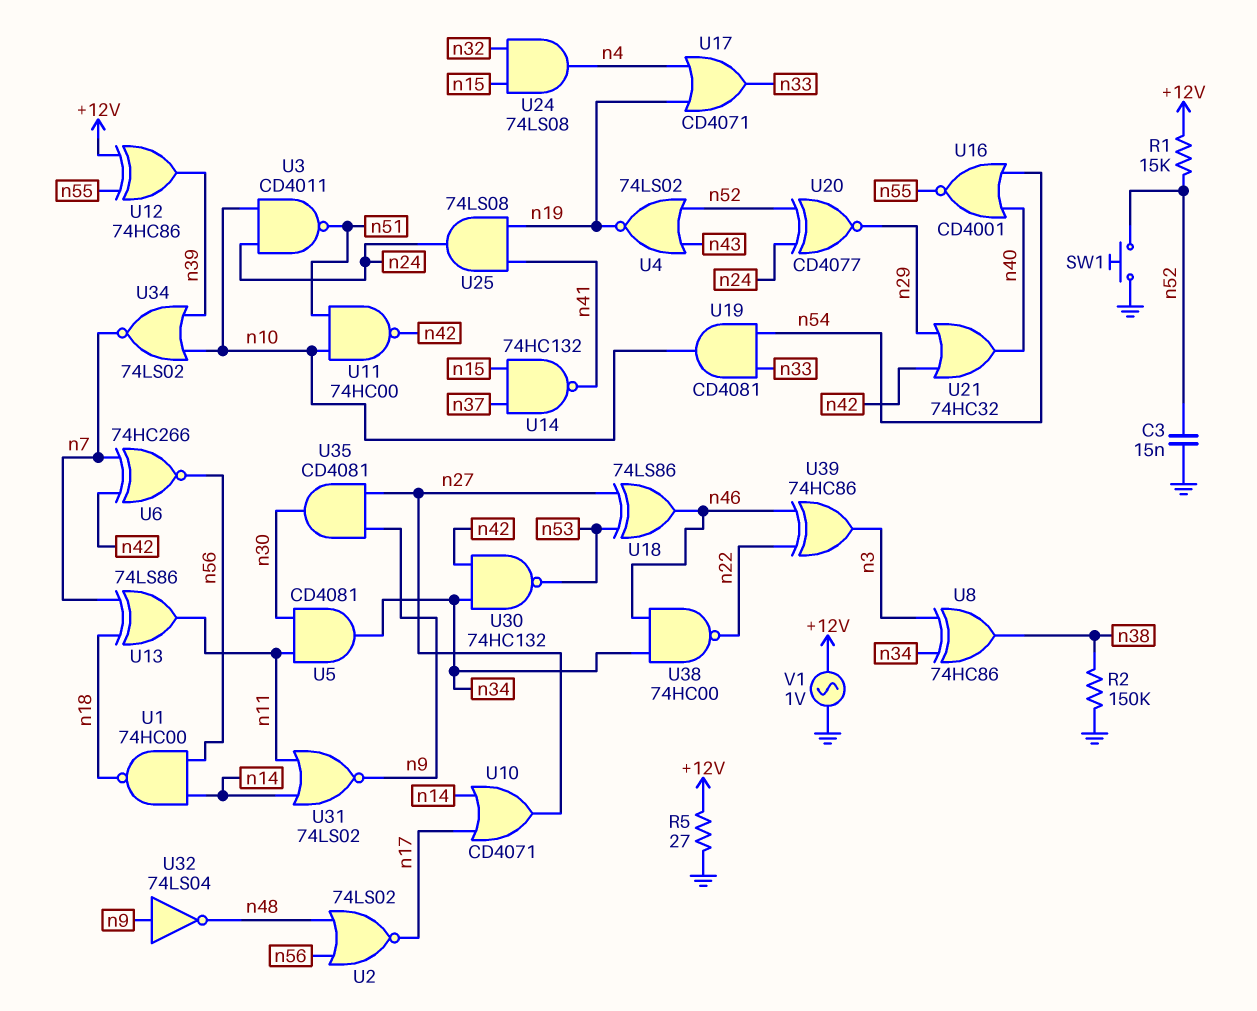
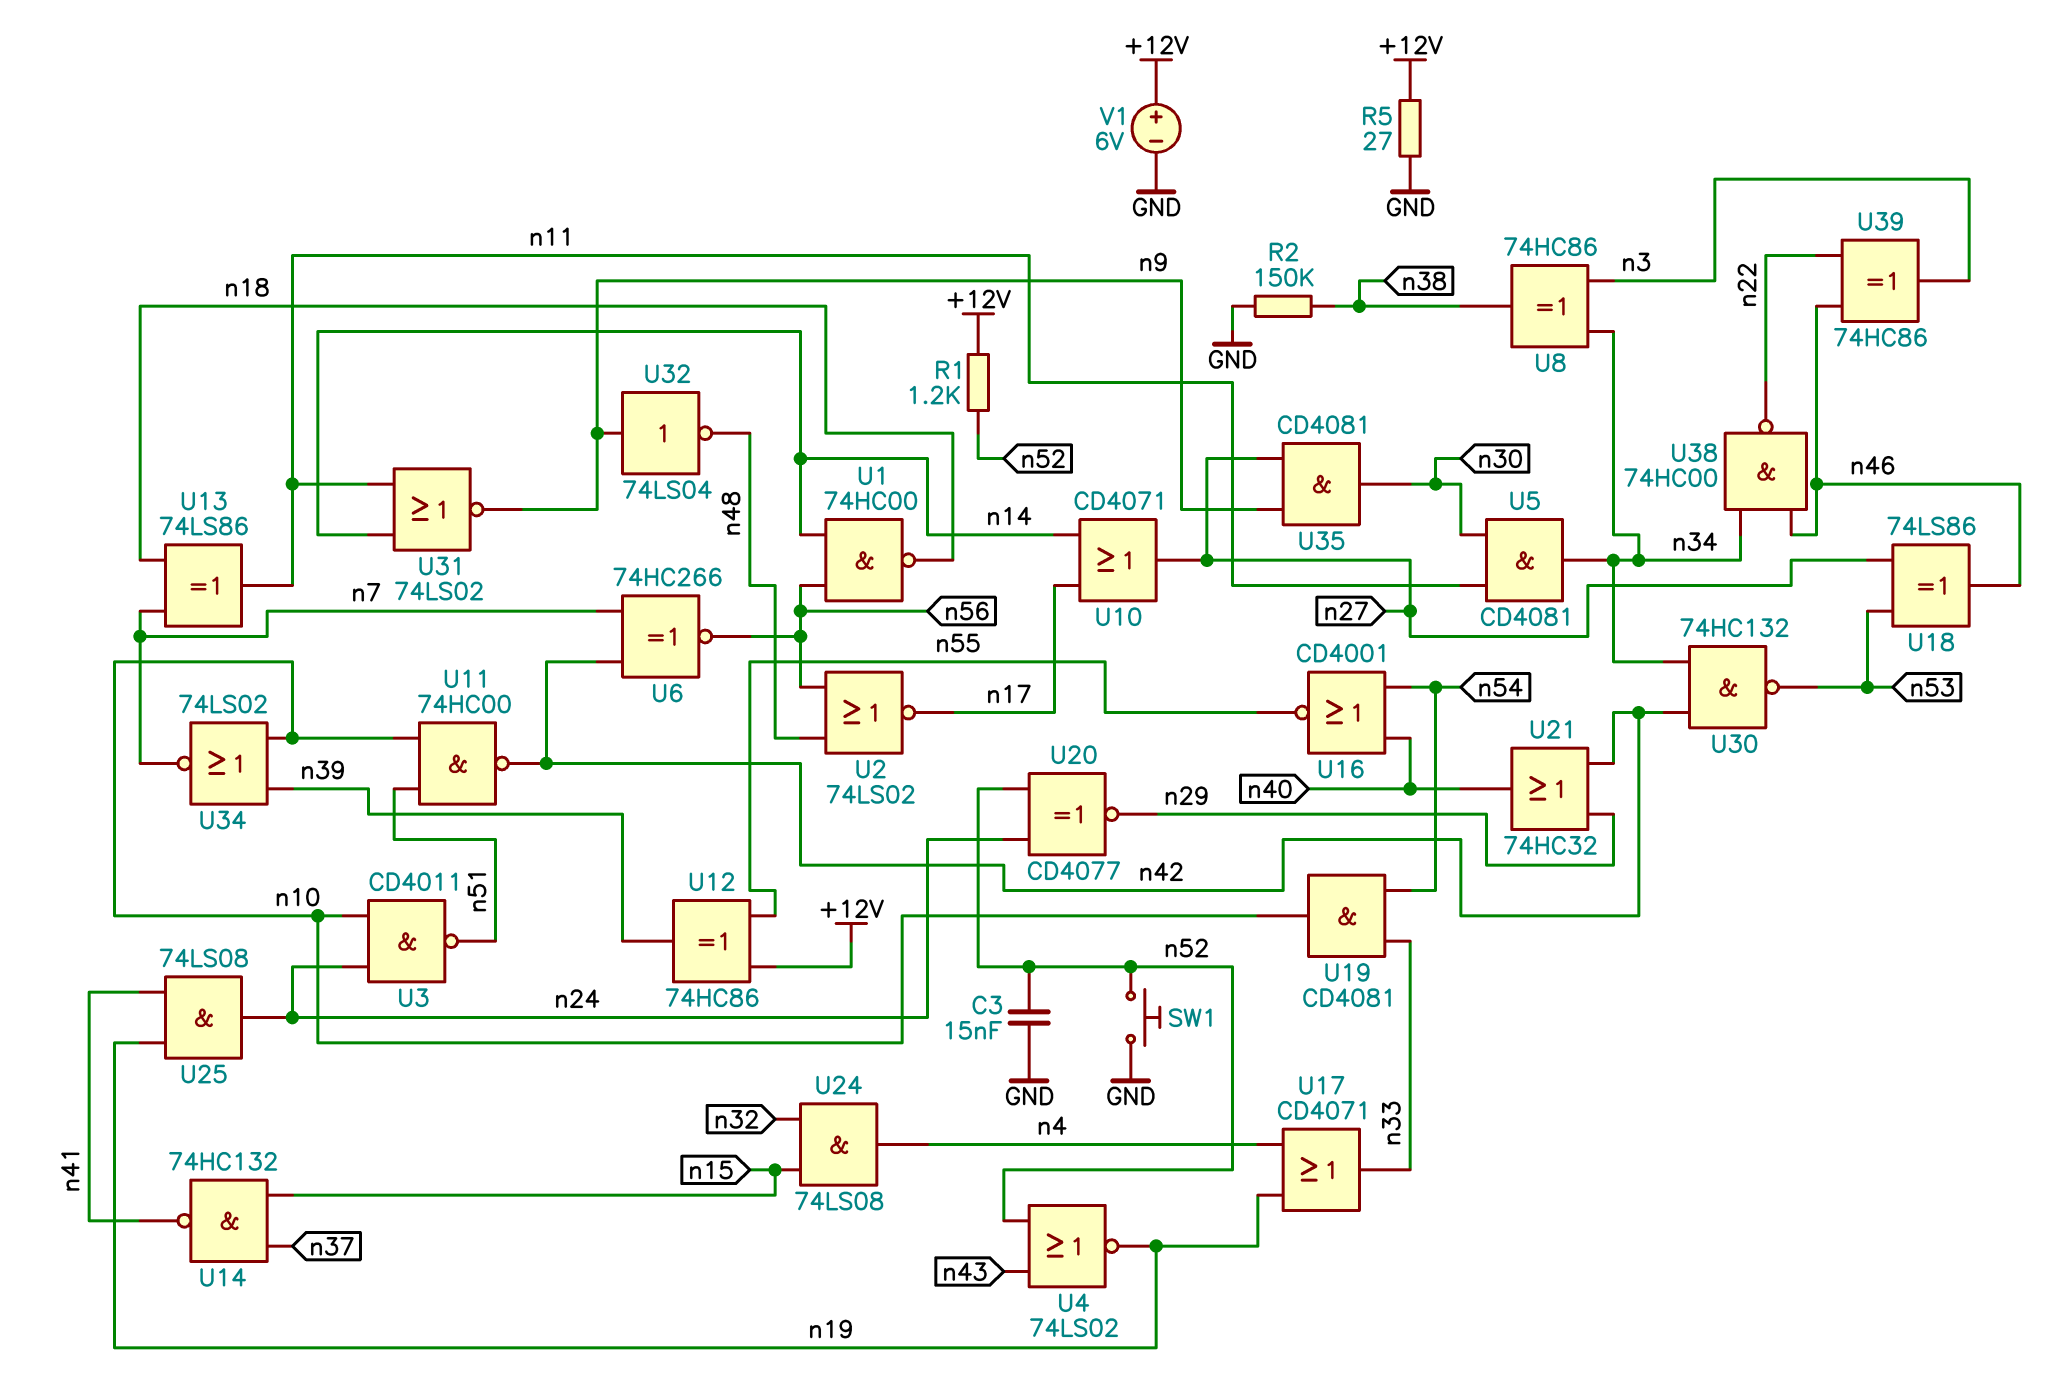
R1: 15k (+12V, n52) -> 1.2k (+12V, n52)
V1: AC 1V (+12V, GND) -> 6V (plus +12V, minus GND)

